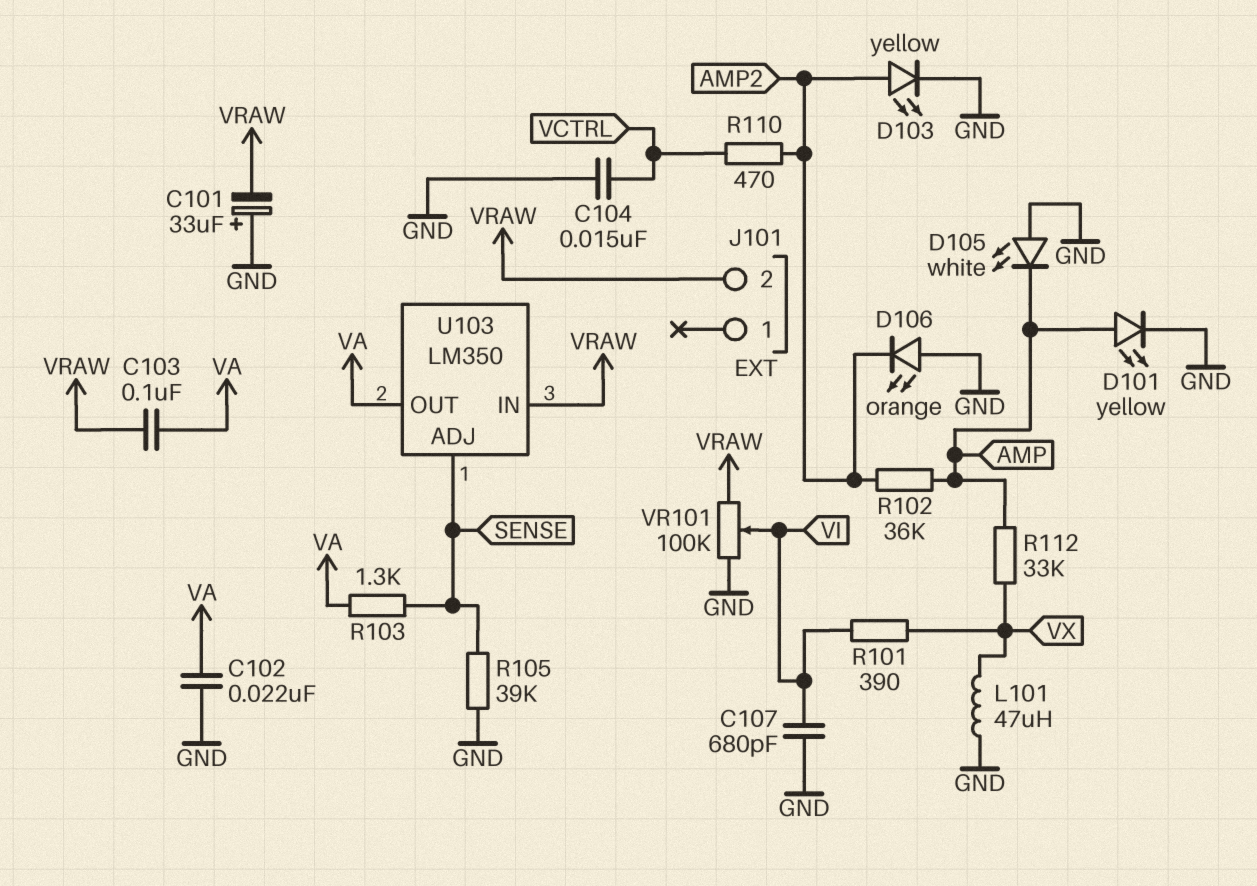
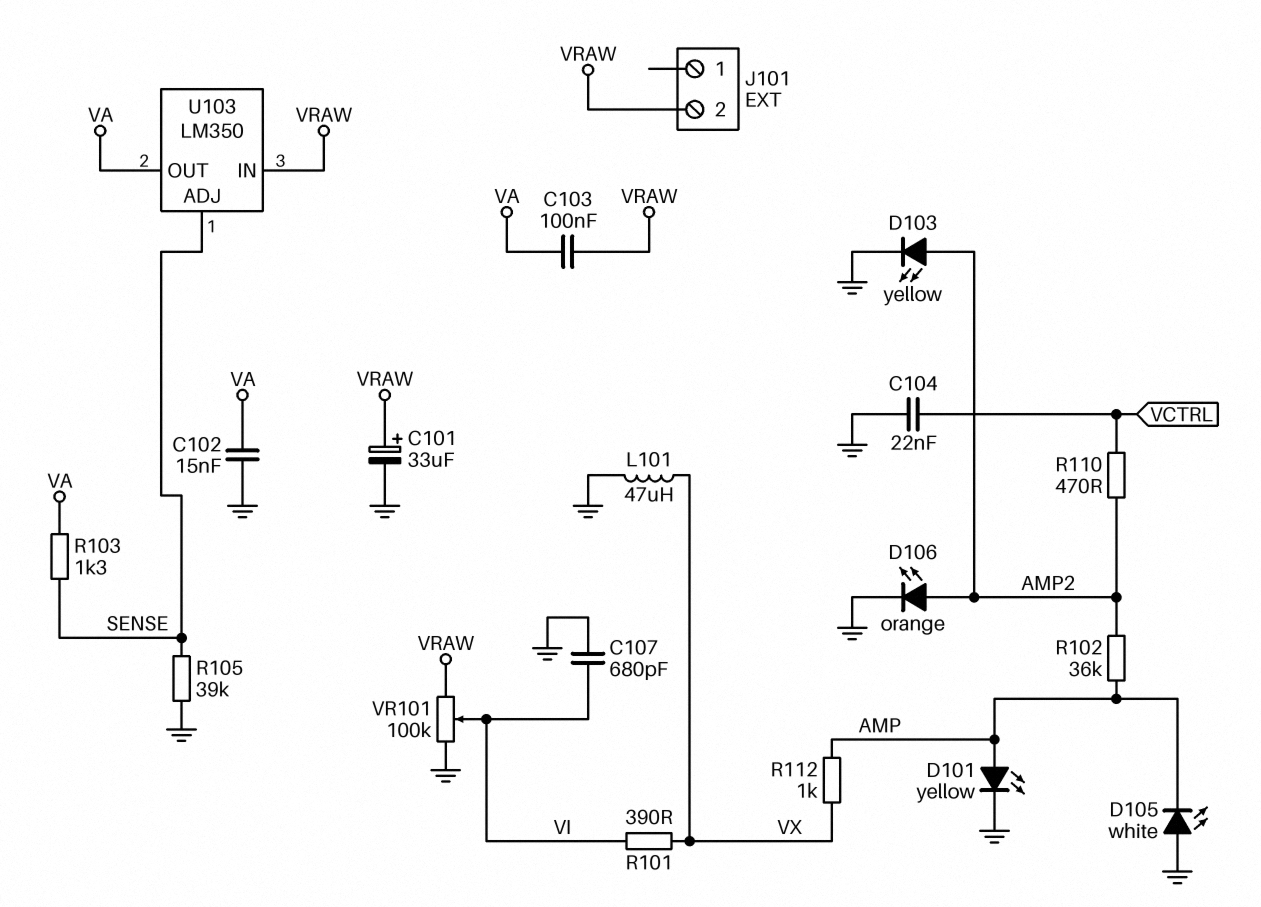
C101: 33uF (plus GND, minus VRAW) -> 33uF (plus VRAW, minus GND)
C102: 22nF (GND, VA) -> 15nF (GND, VA)
C104: 15nF (GND, VCTRL) -> 22nF (GND, VCTRL)
D106: LED orange (A GND, K AMP2) -> LED orange (A AMP2, K GND)
R112: 33k (AMP, VX) -> 1k (AMP, VX)

